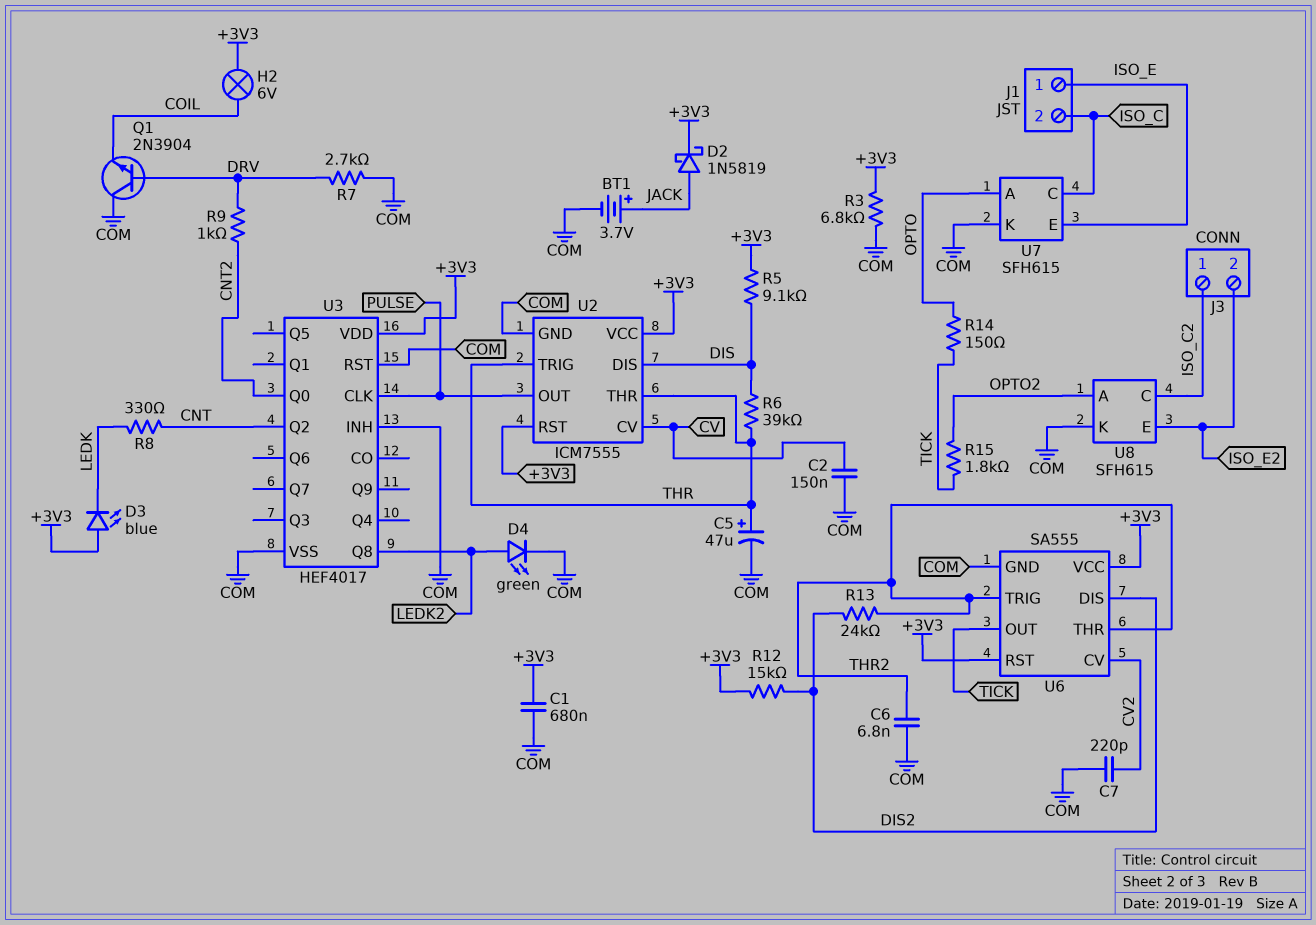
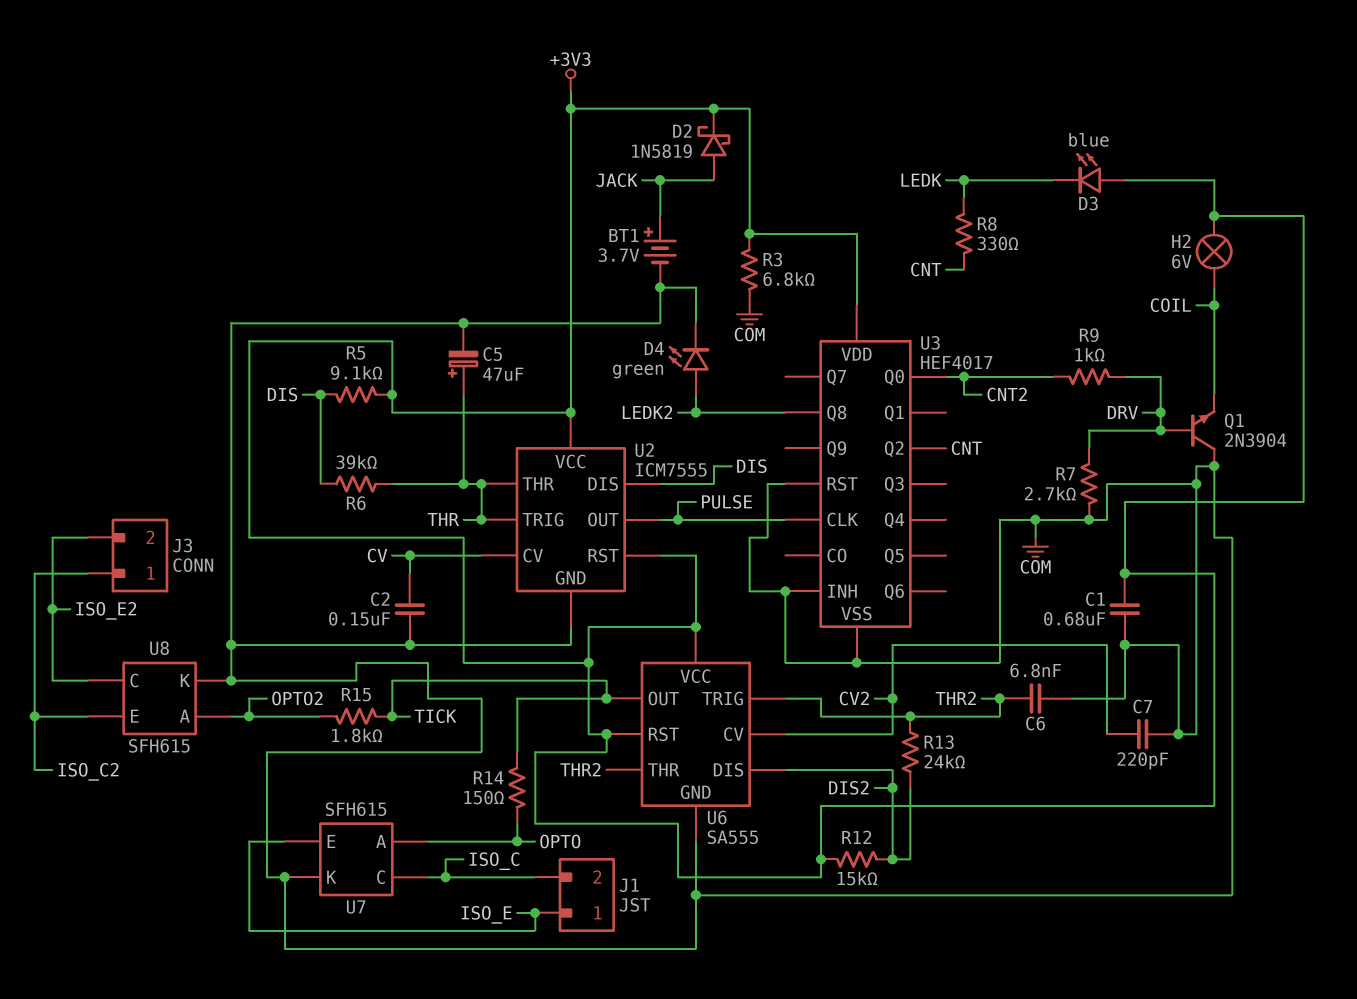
U8 pin C: ISO_C2 -> ISO_E2
U8 pin E: ISO_E2 -> ISO_C2

